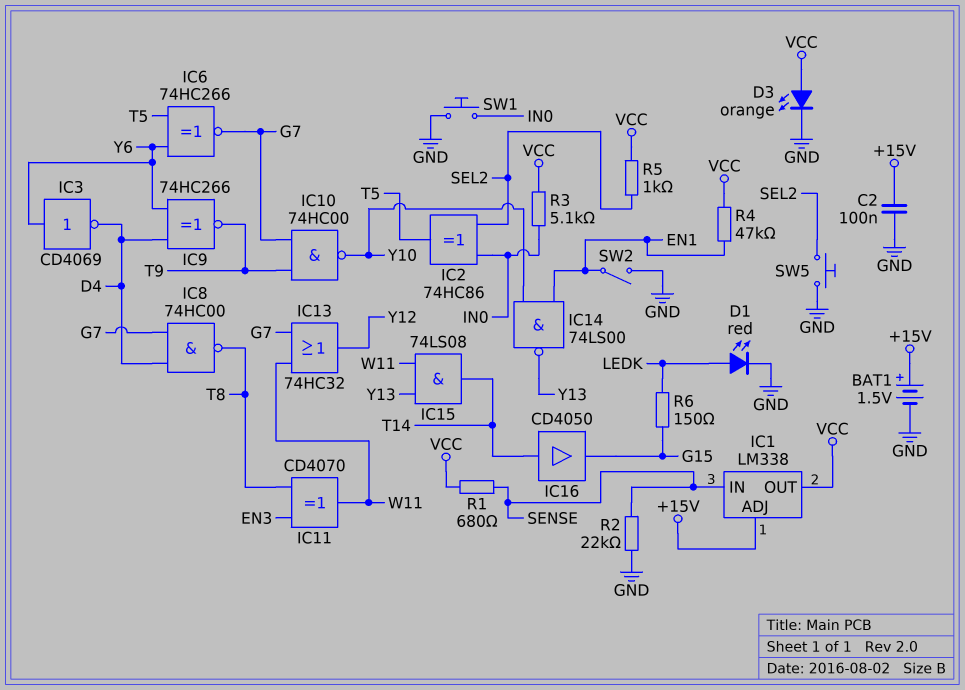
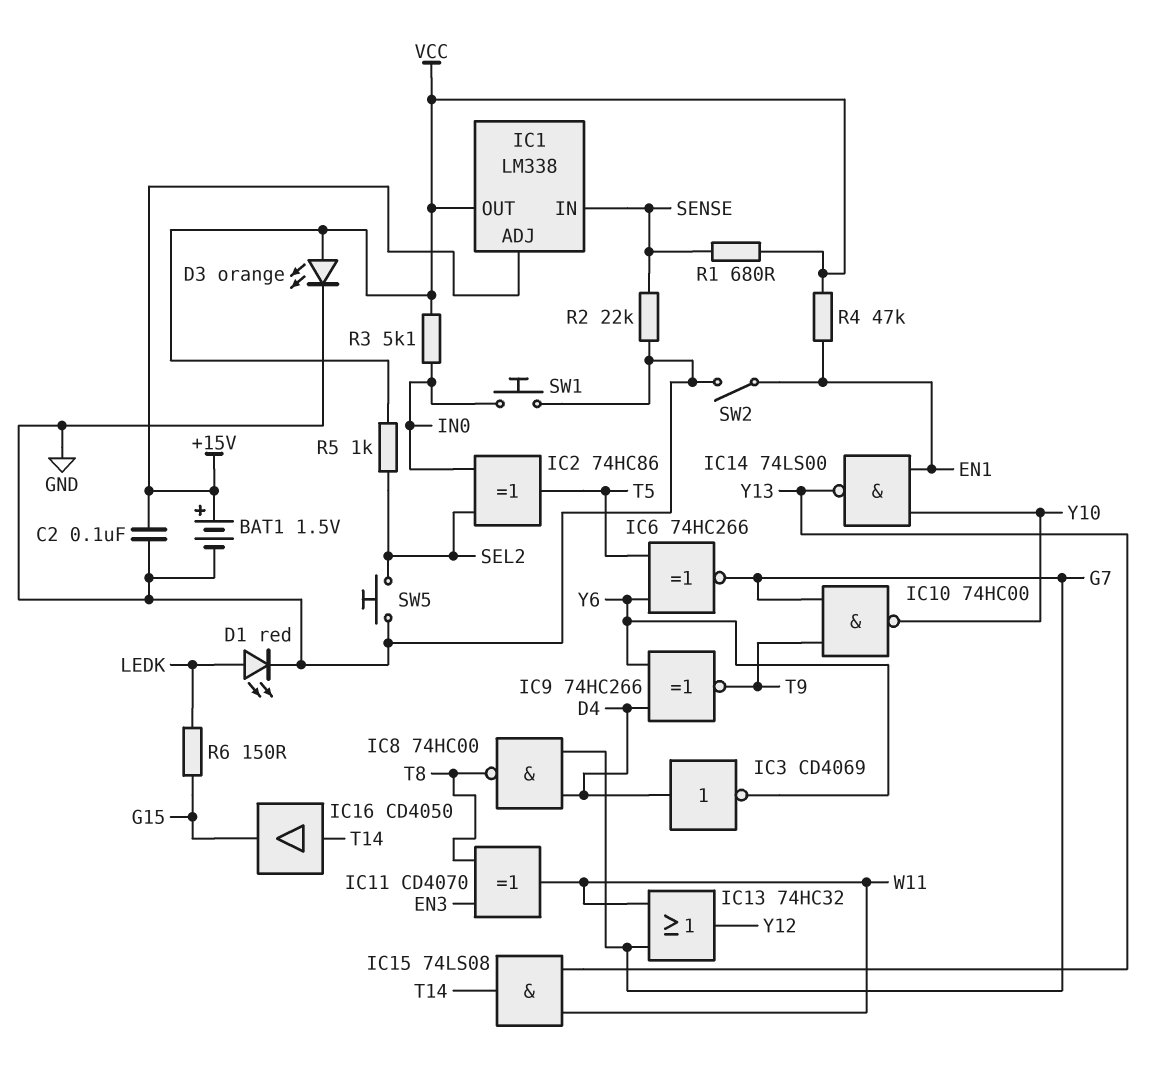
IC3: NOT CD4069 (in Y6, out D4) -> NOT CD4069 (in D4, out Y6)

